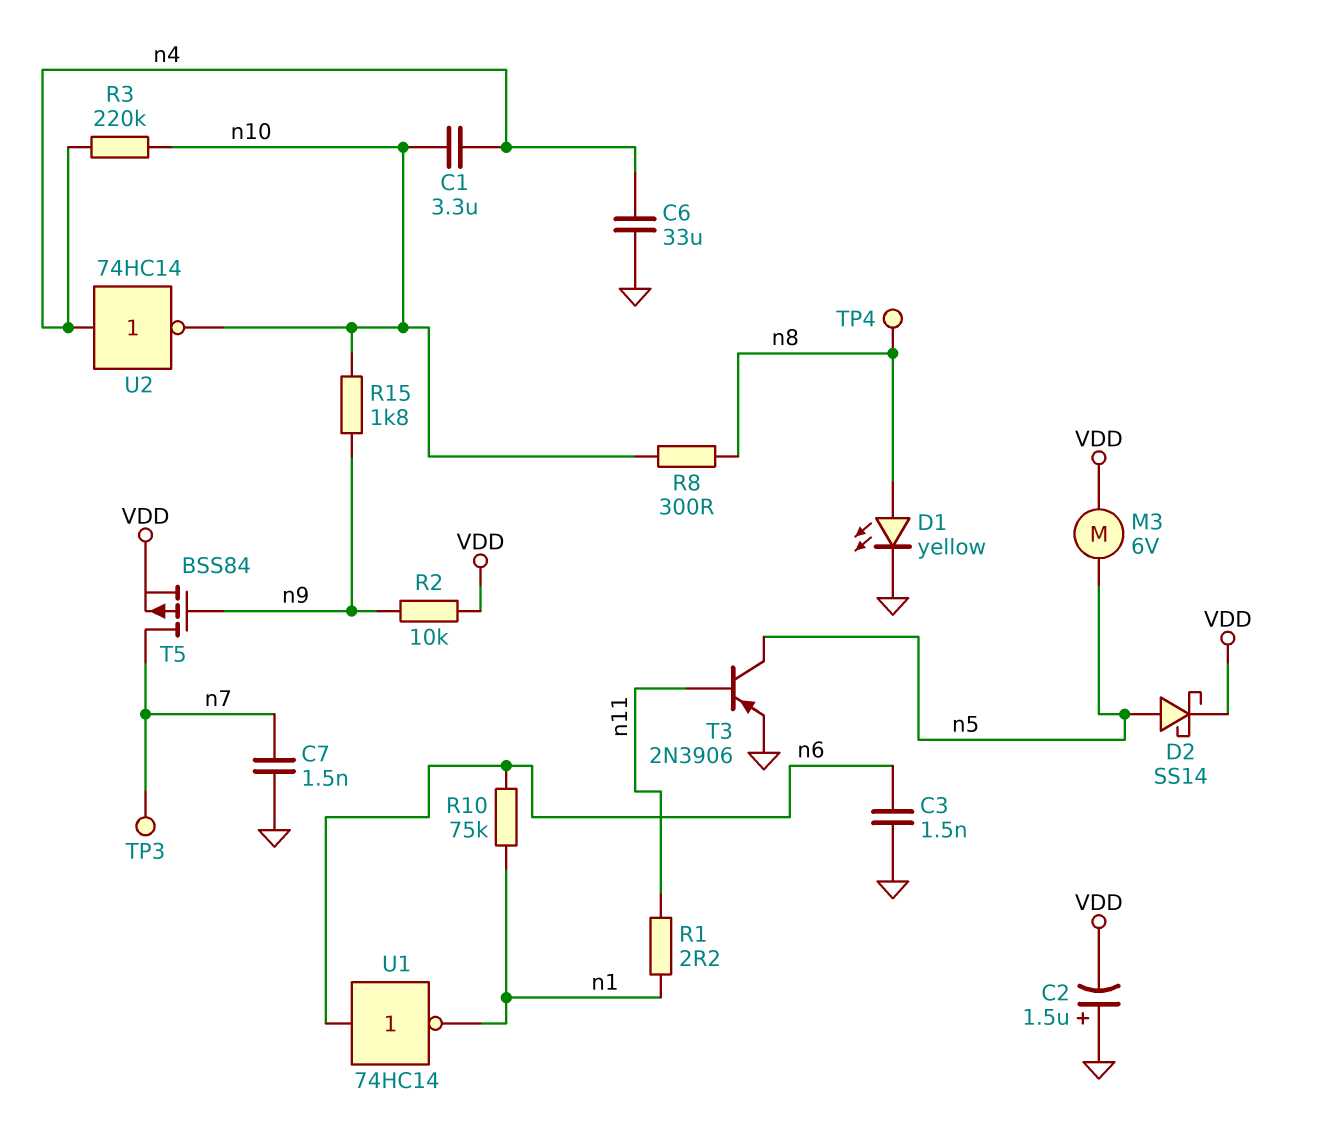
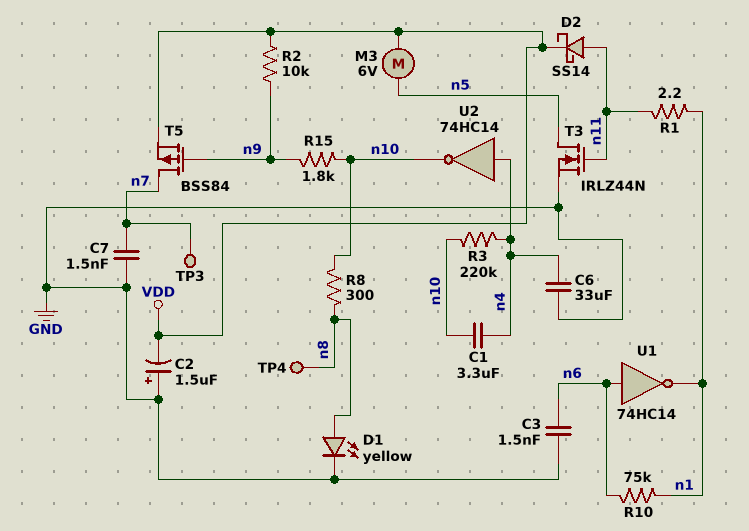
D2: schottky SS14 (A n5, K VDD) -> schottky SS14 (A n11, K VDD)
T3: PNP 2N3906 (B n11, C n5, E GND) -> NMOS IRLZ44N (G n11, D n5, S GND)

